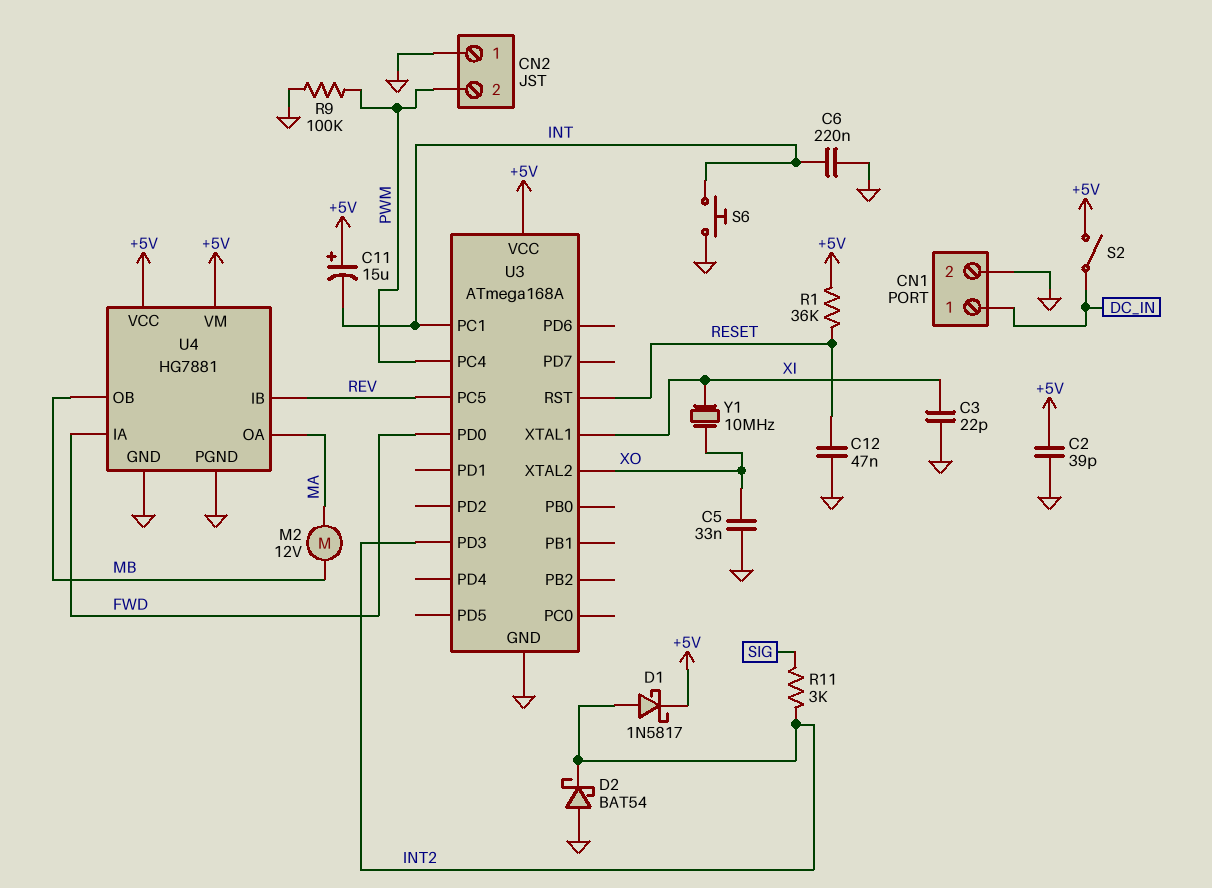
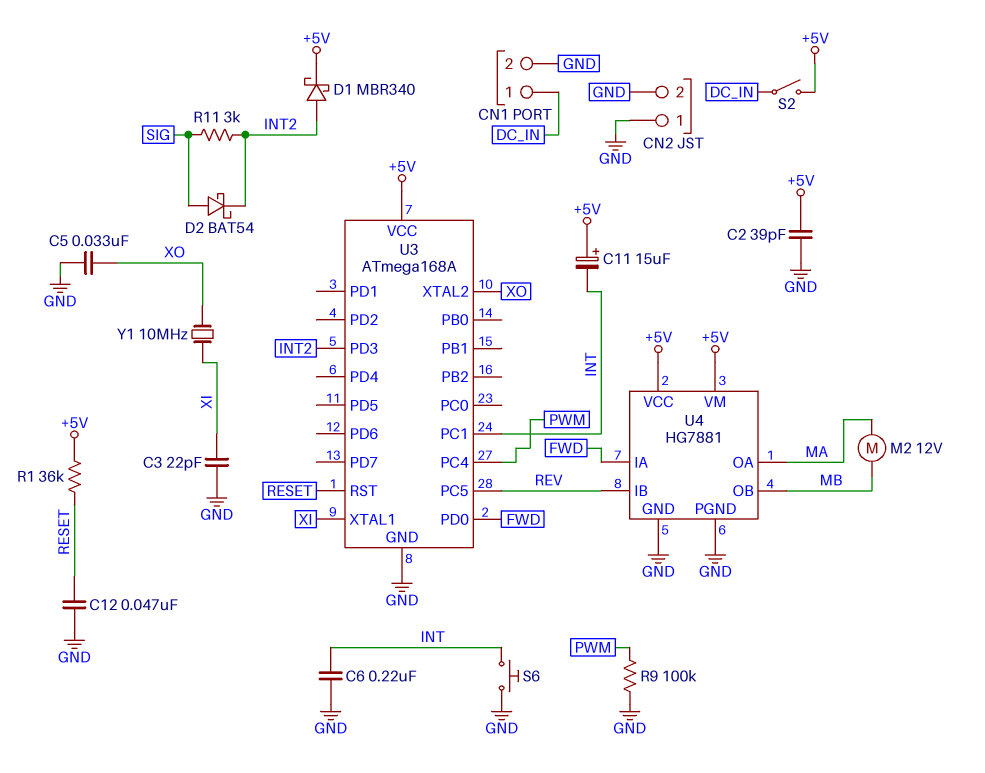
CN2 pin 2: PWM -> GND
D1: schottky 1N5817 (A INT2, K +5V) -> schottky MBR340 (A INT2, K +5V)
D2: schottky BAT54 (A GND, K INT2) -> schottky BAT54 (A SIG, K INT2)

